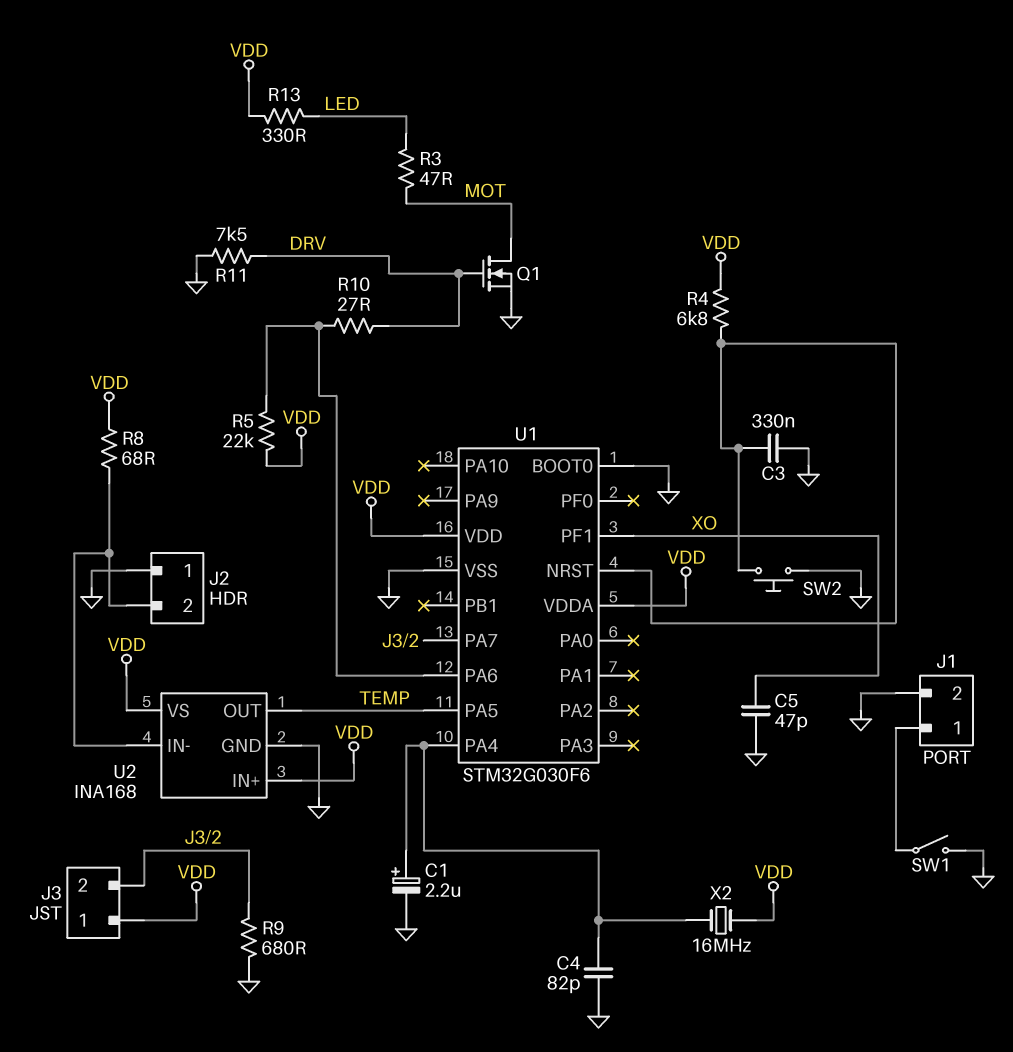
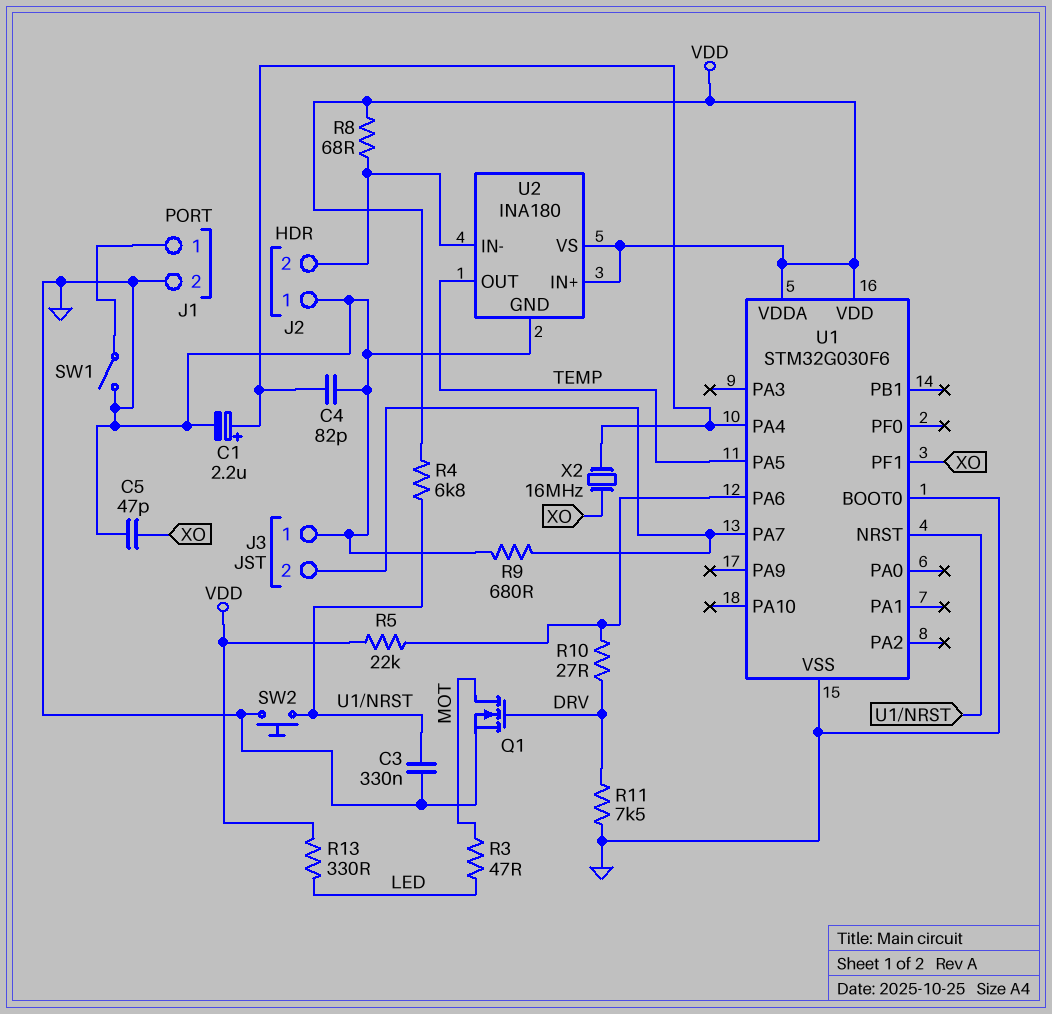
J3 pin 1: VDD -> GND
U2: INA168 -> INA180
X2: 16MHz (U1/PA4, VDD) -> 16MHz (U1/PA4, XO)

